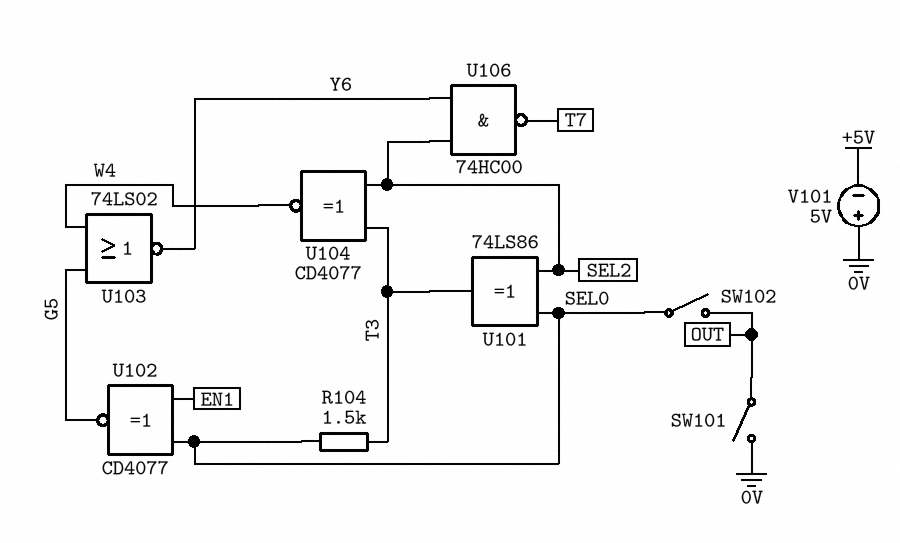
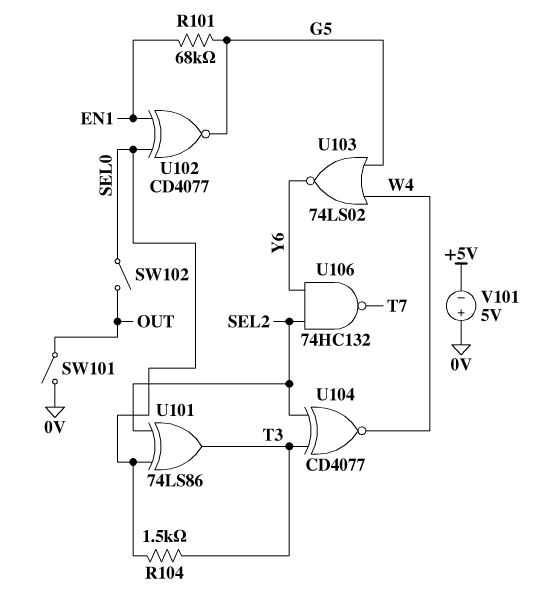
R101: none -> 68k (EN1, G5)
U106: NAND 74HC00 (in SEL2, in Y6, out T7) -> NAND 74HC132 (in SEL2, in Y6, out T7)

